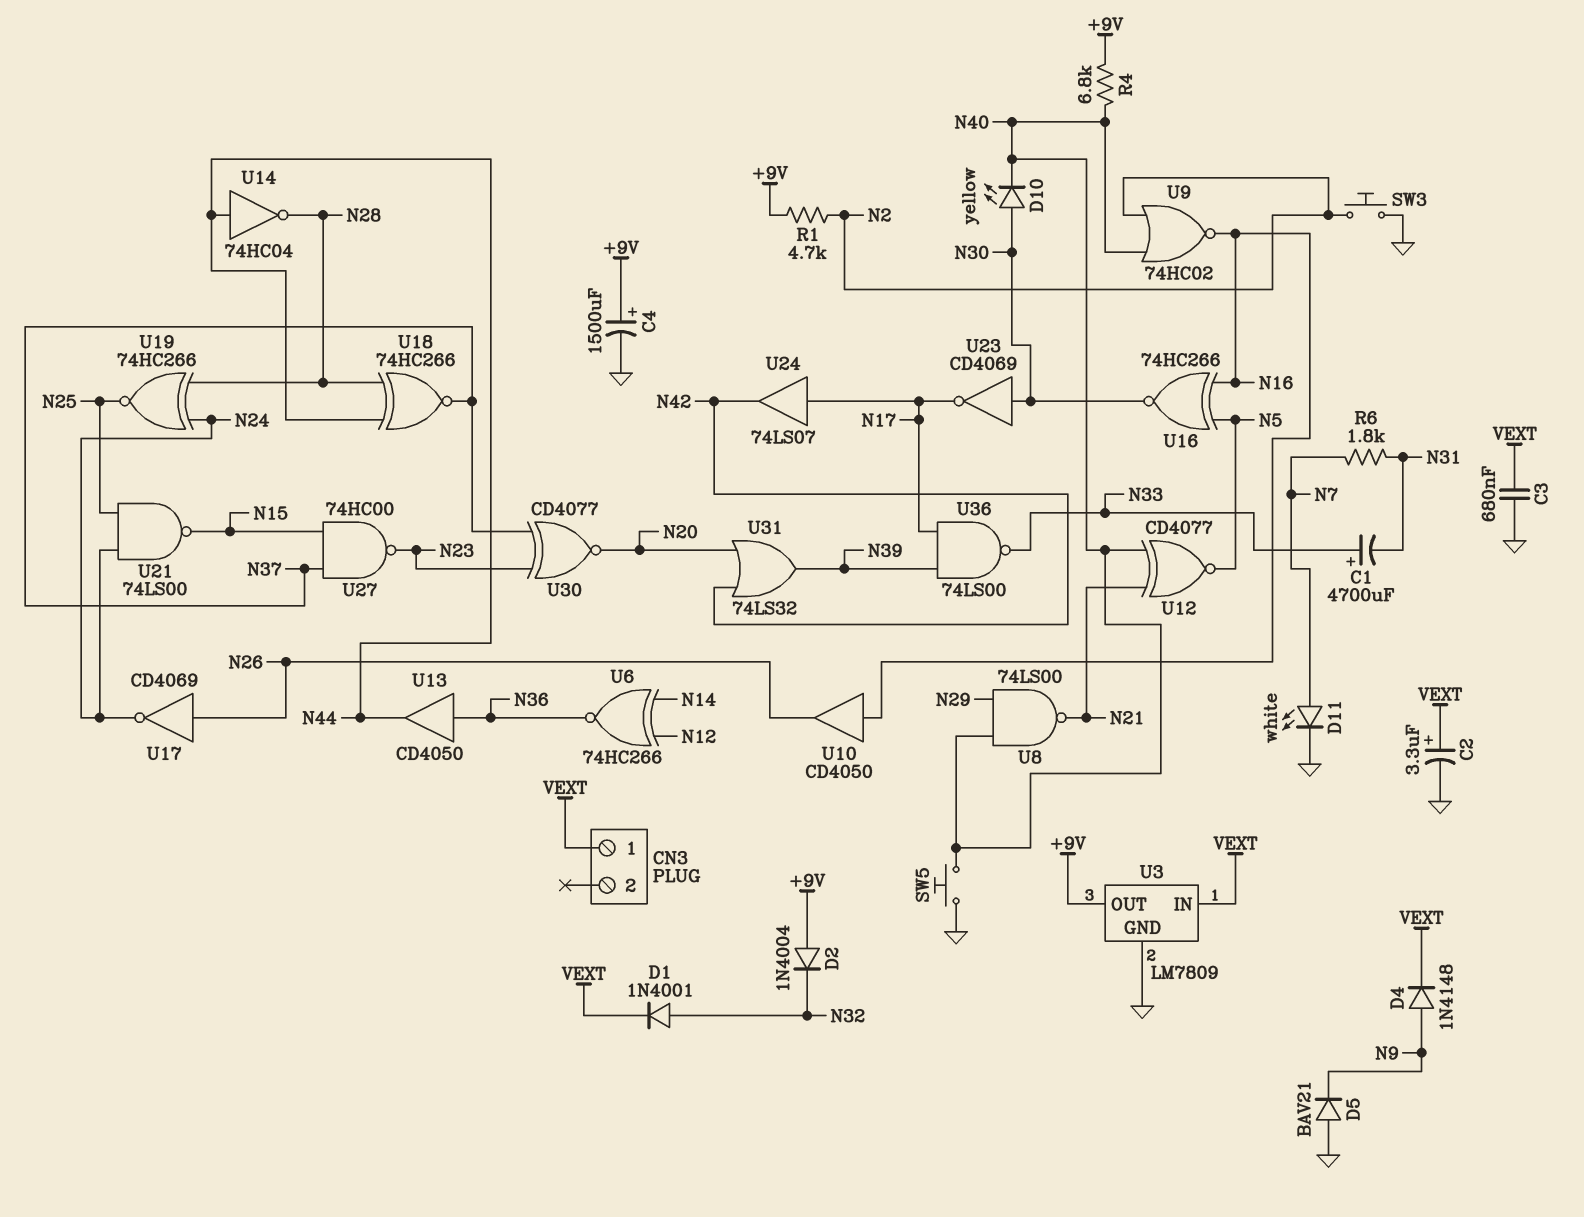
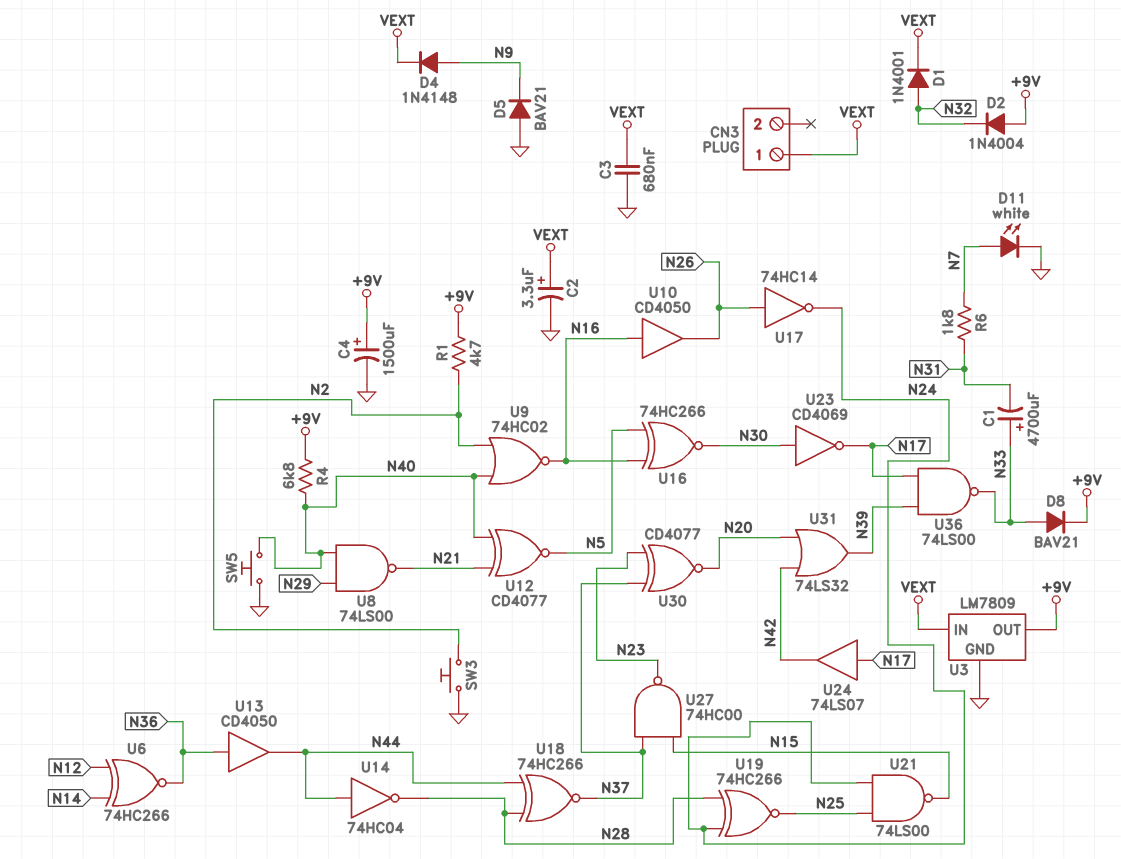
D8: none -> diode BAV21 (A N33, K +9V)
D10: LED yellow (A N30, K N40) -> none
U17: NOT CD4069 (in N26, out N24) -> NOT 74HC14 (in N26, out N24)

